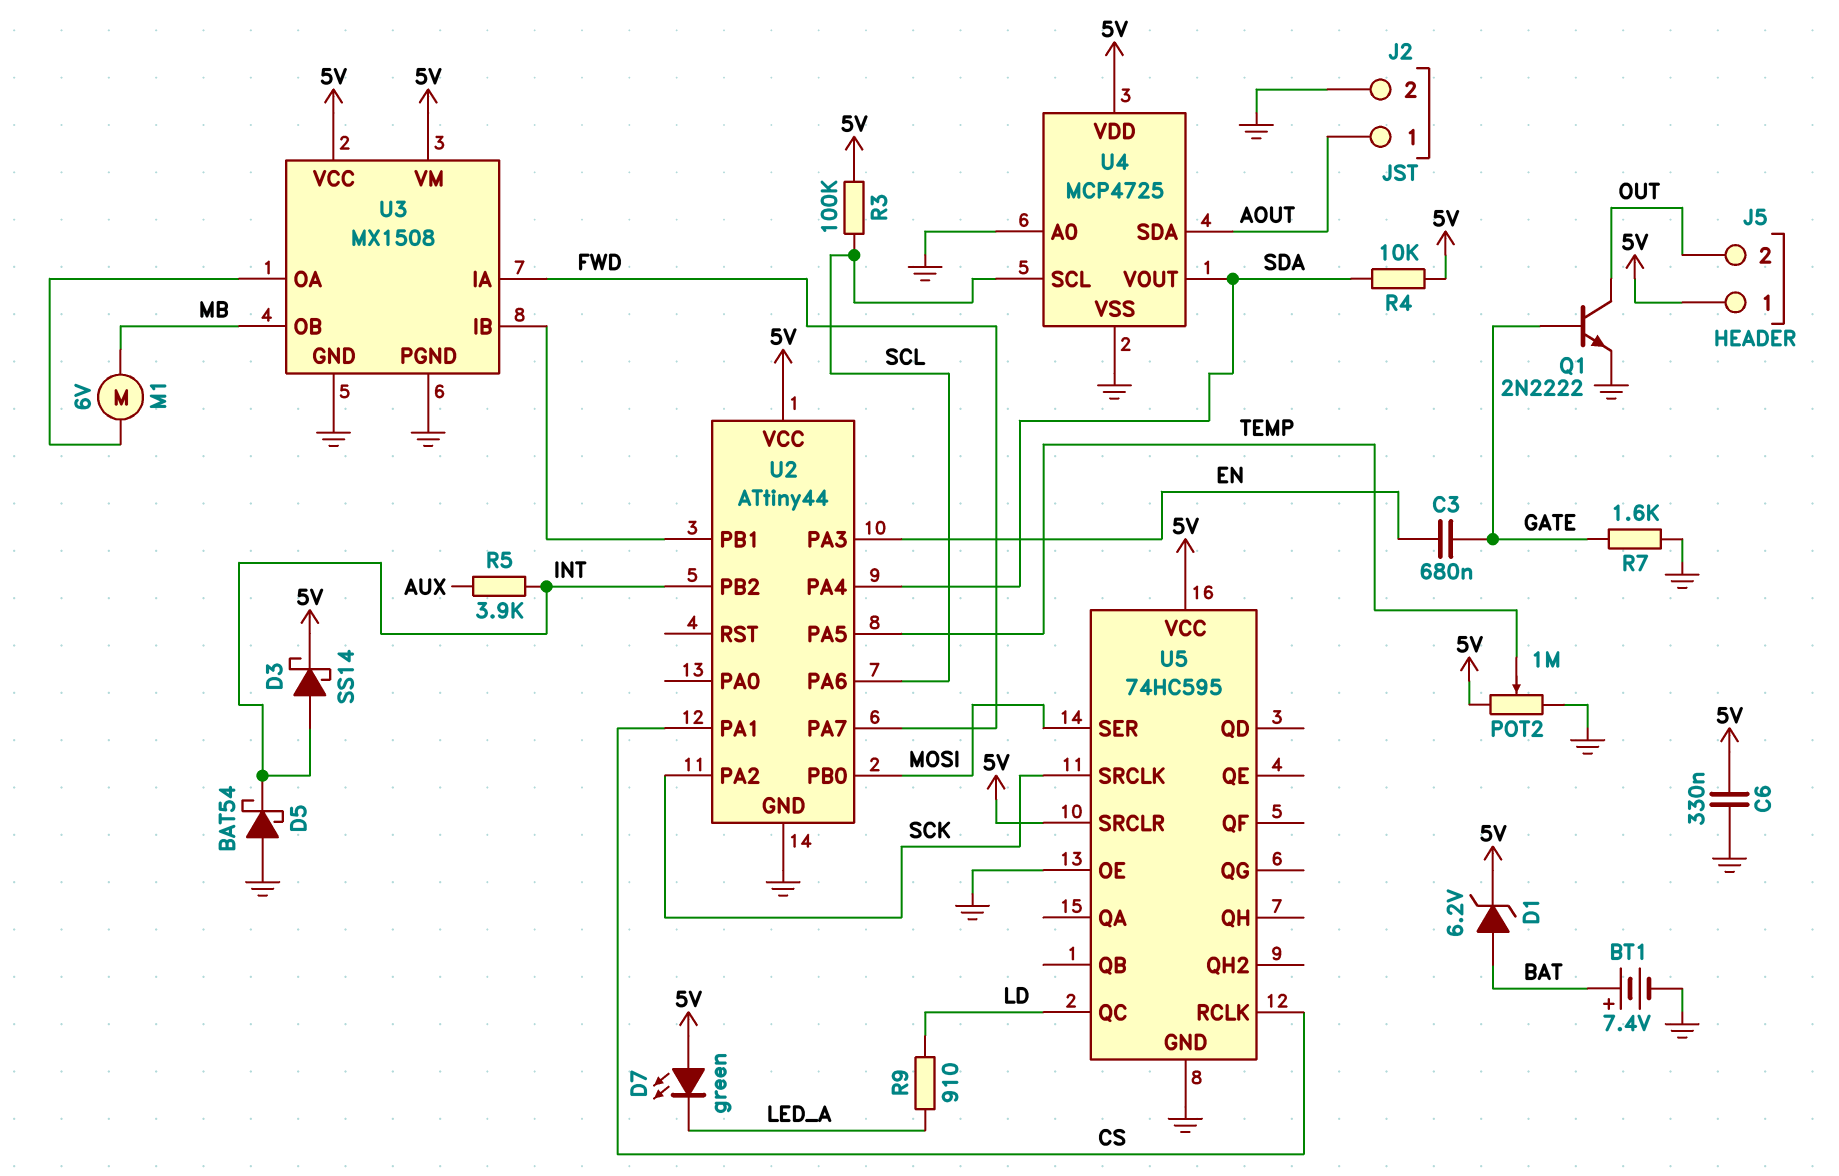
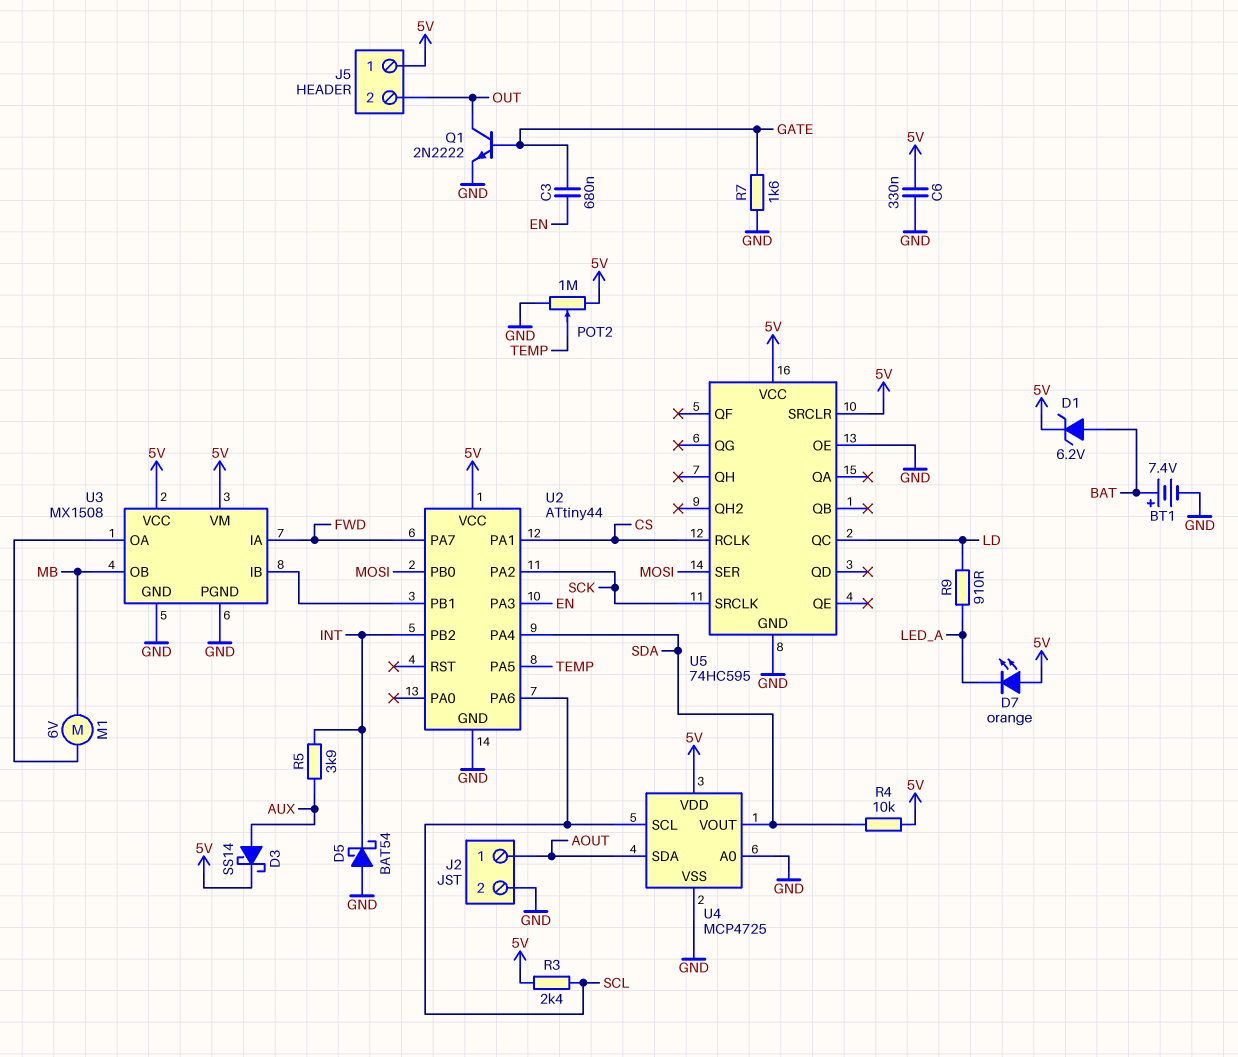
D3: schottky SS14 (A INT, K 5V) -> schottky SS14 (A AUX, K 5V)
D7: LED green (A 5V, K LED_A) -> LED orange (A 5V, K LED_A)
R3: 100k (5V, SCL) -> 2.4k (5V, SCL)

